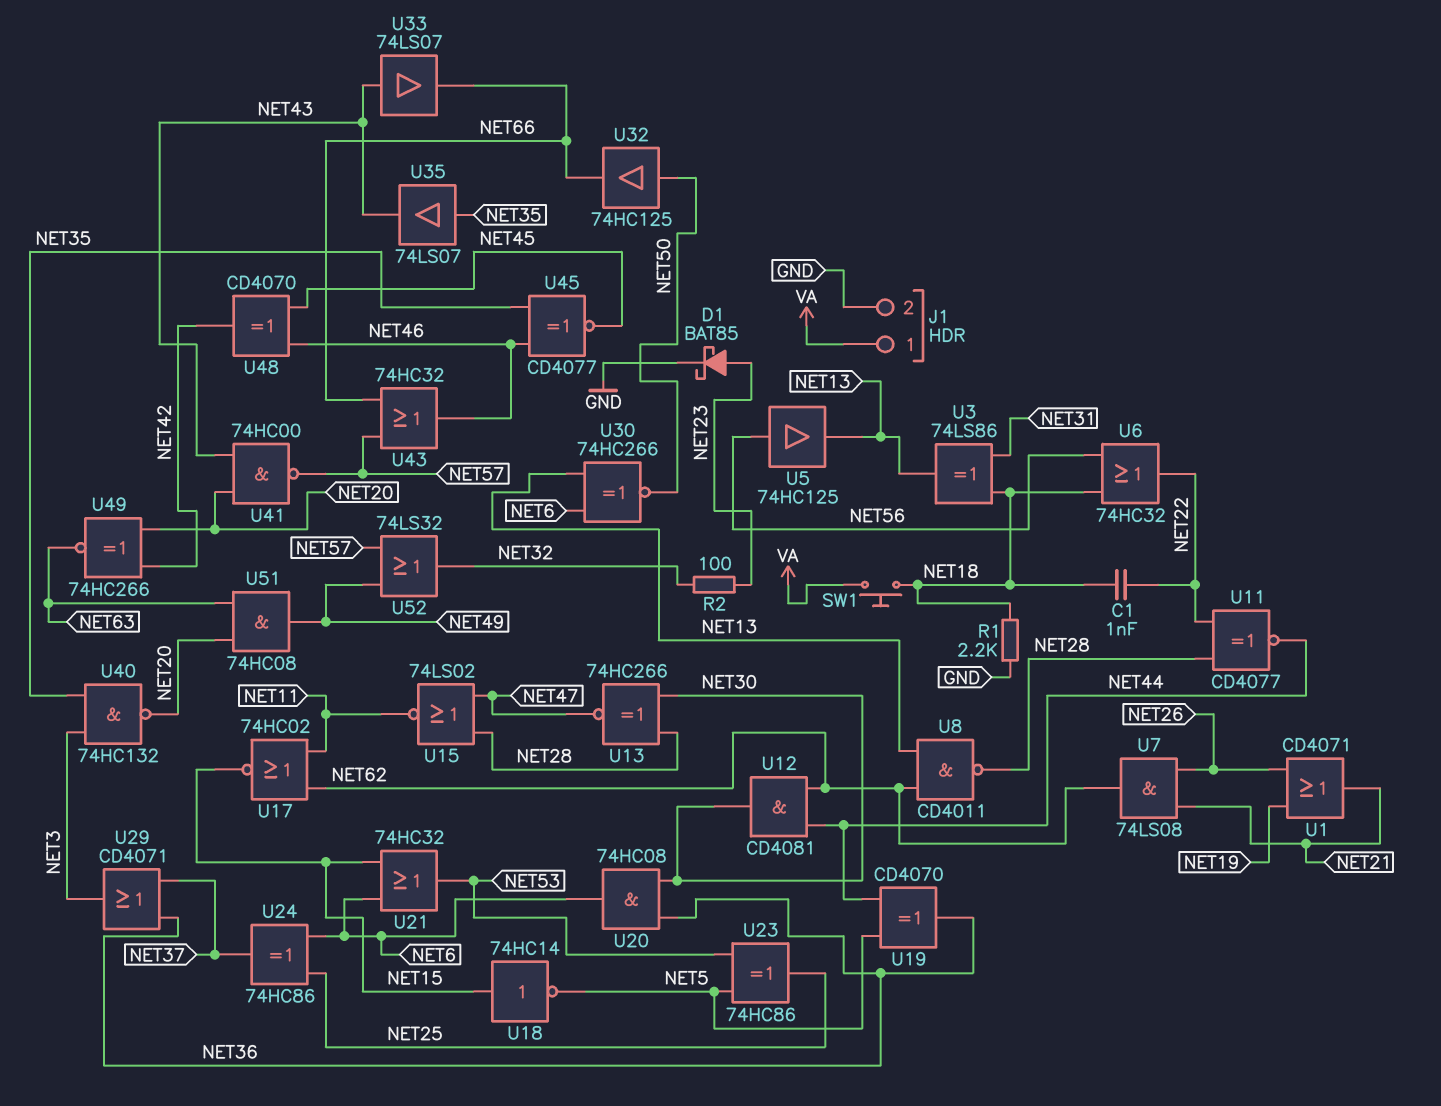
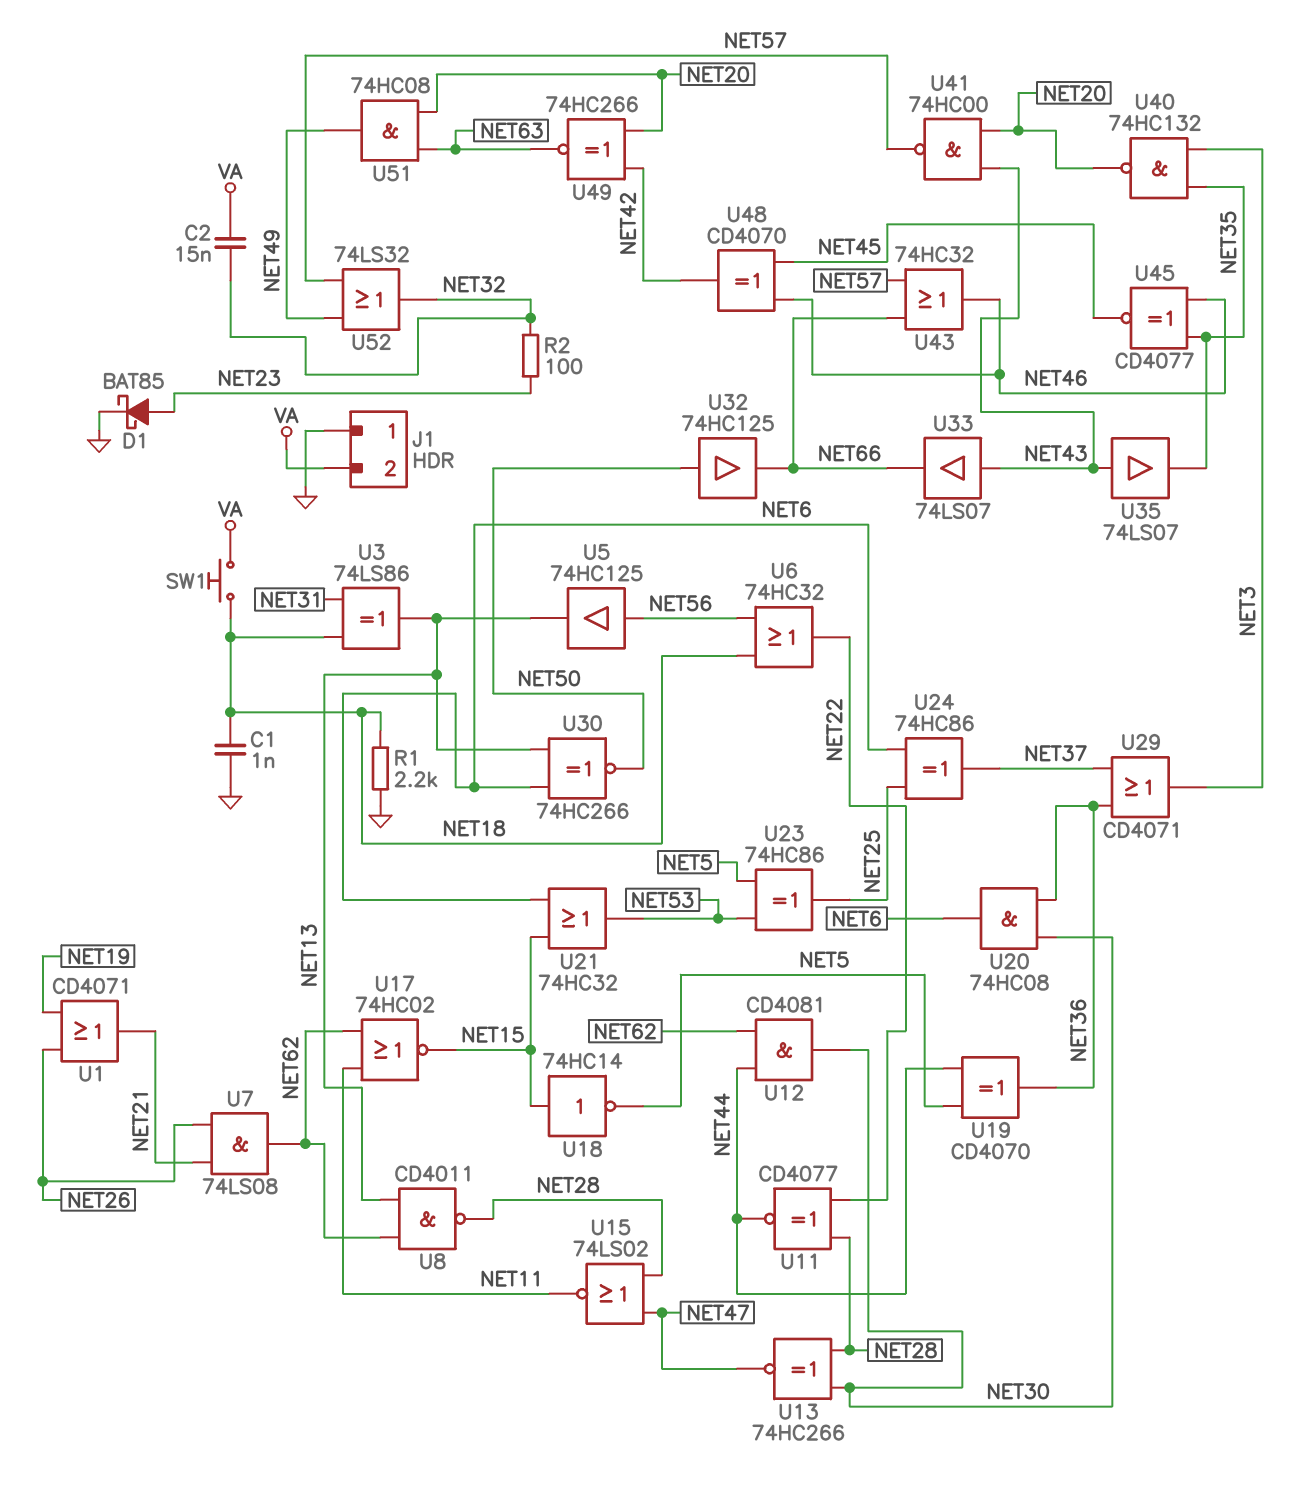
C1: 1nF (NET18, NET22) -> 1nF (GND, NET18)
C2: none -> 15nF (NET32, VA)
J1 pin 1: VA -> GND
J1 pin 2: GND -> VA
U35: buffer 74LS07 (in NET35, out NET43) -> buffer 74LS07 (in NET43, out NET35)

